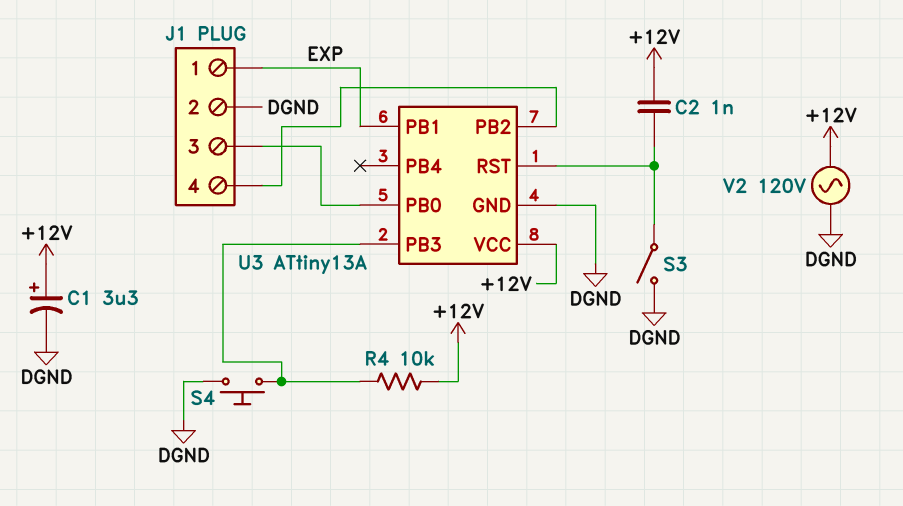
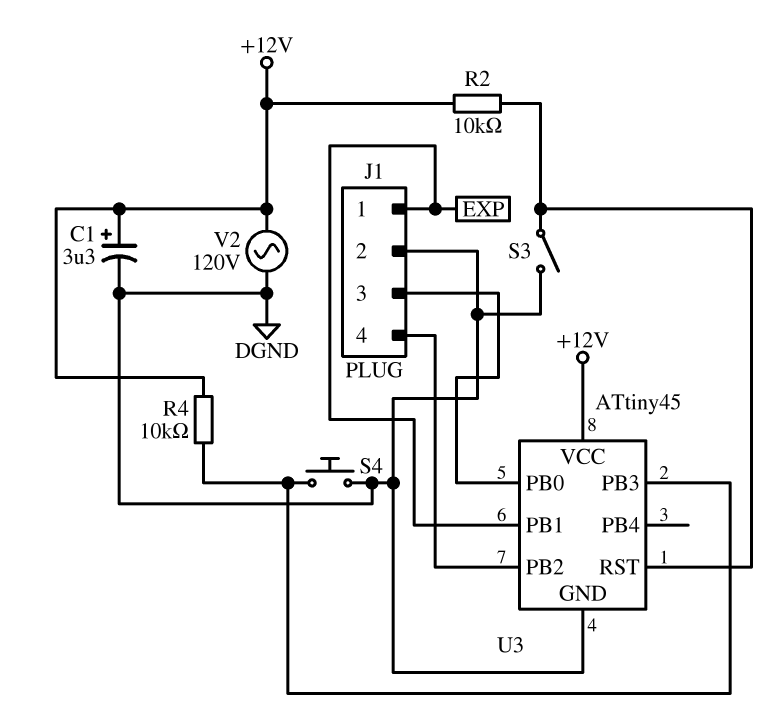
C2: 1nF (+12V, U3/RST) -> none
R2: none -> 10k (+12V, U3/RST)
U3: ATtiny13A -> ATtiny45

